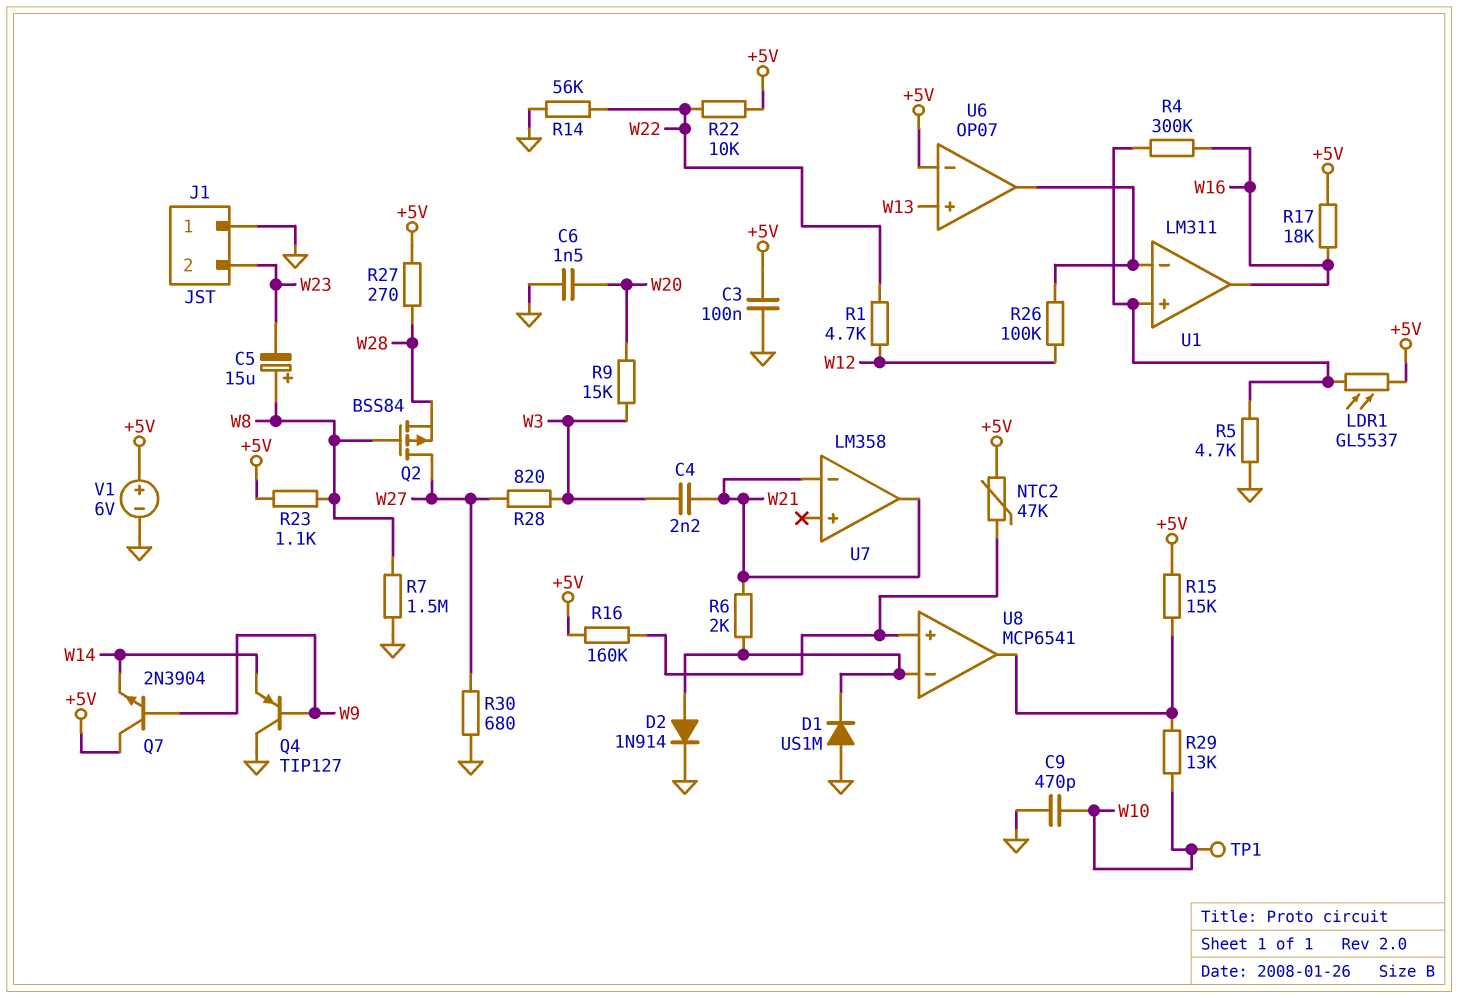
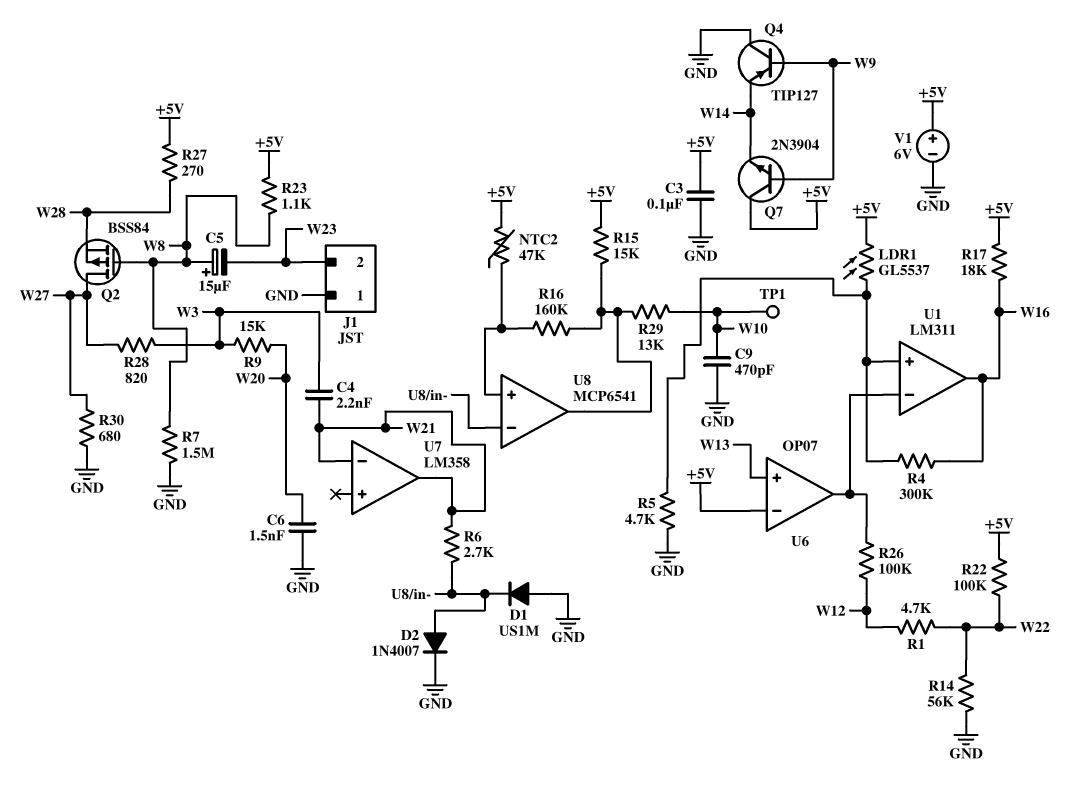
D2: diode 1N914 (A U8/in-, K GND) -> diode 1N4007 (A U8/in-, K GND)
R6: 2k (U8/in-, W21) -> 2.7k (U8/in-, W21)
R16: 160k (+5V, U8/in+) -> 160k (U8/in+, U8/out)
R22: 10k (+5V, W22) -> 100k (+5V, W22)

